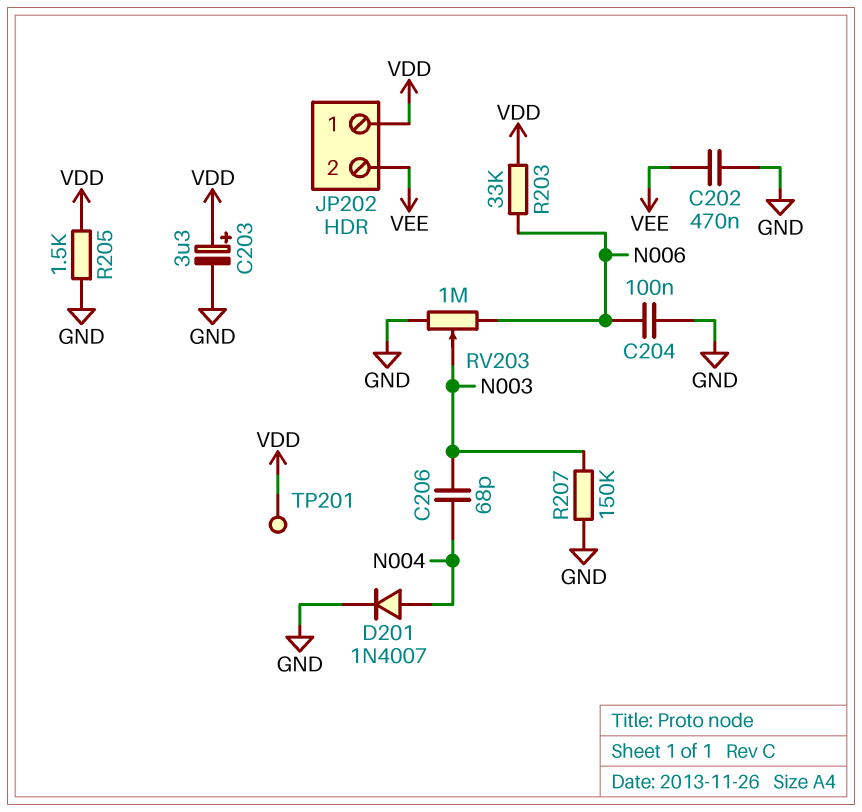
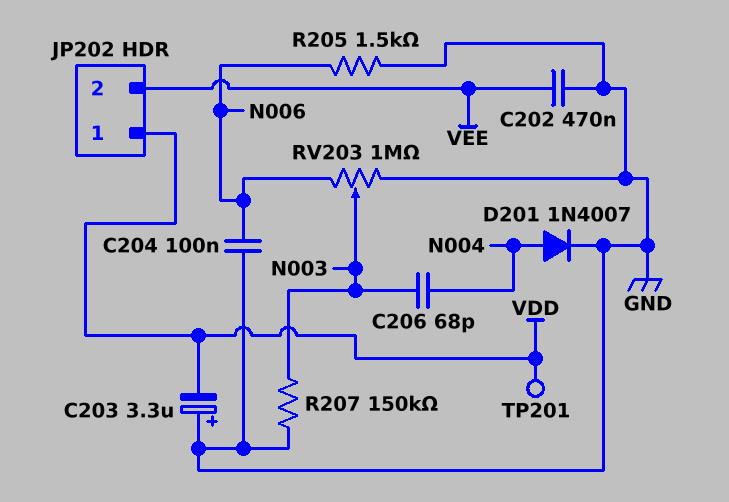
C203: 3.3uF (plus VDD, minus GND) -> 3.3uF (plus GND, minus VDD)
R203: 33k (N006, VDD) -> none
R205: 1.5k (GND, VDD) -> 1.5k (GND, N006)

